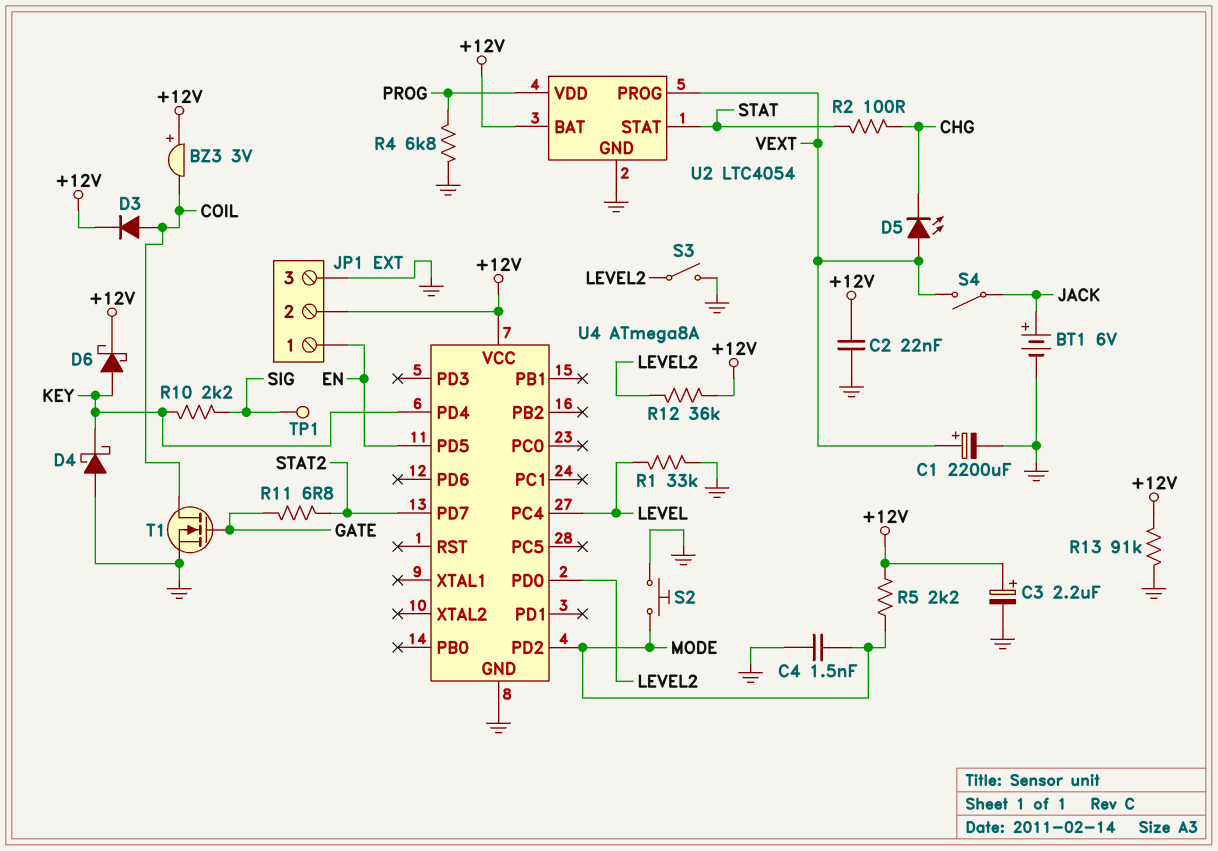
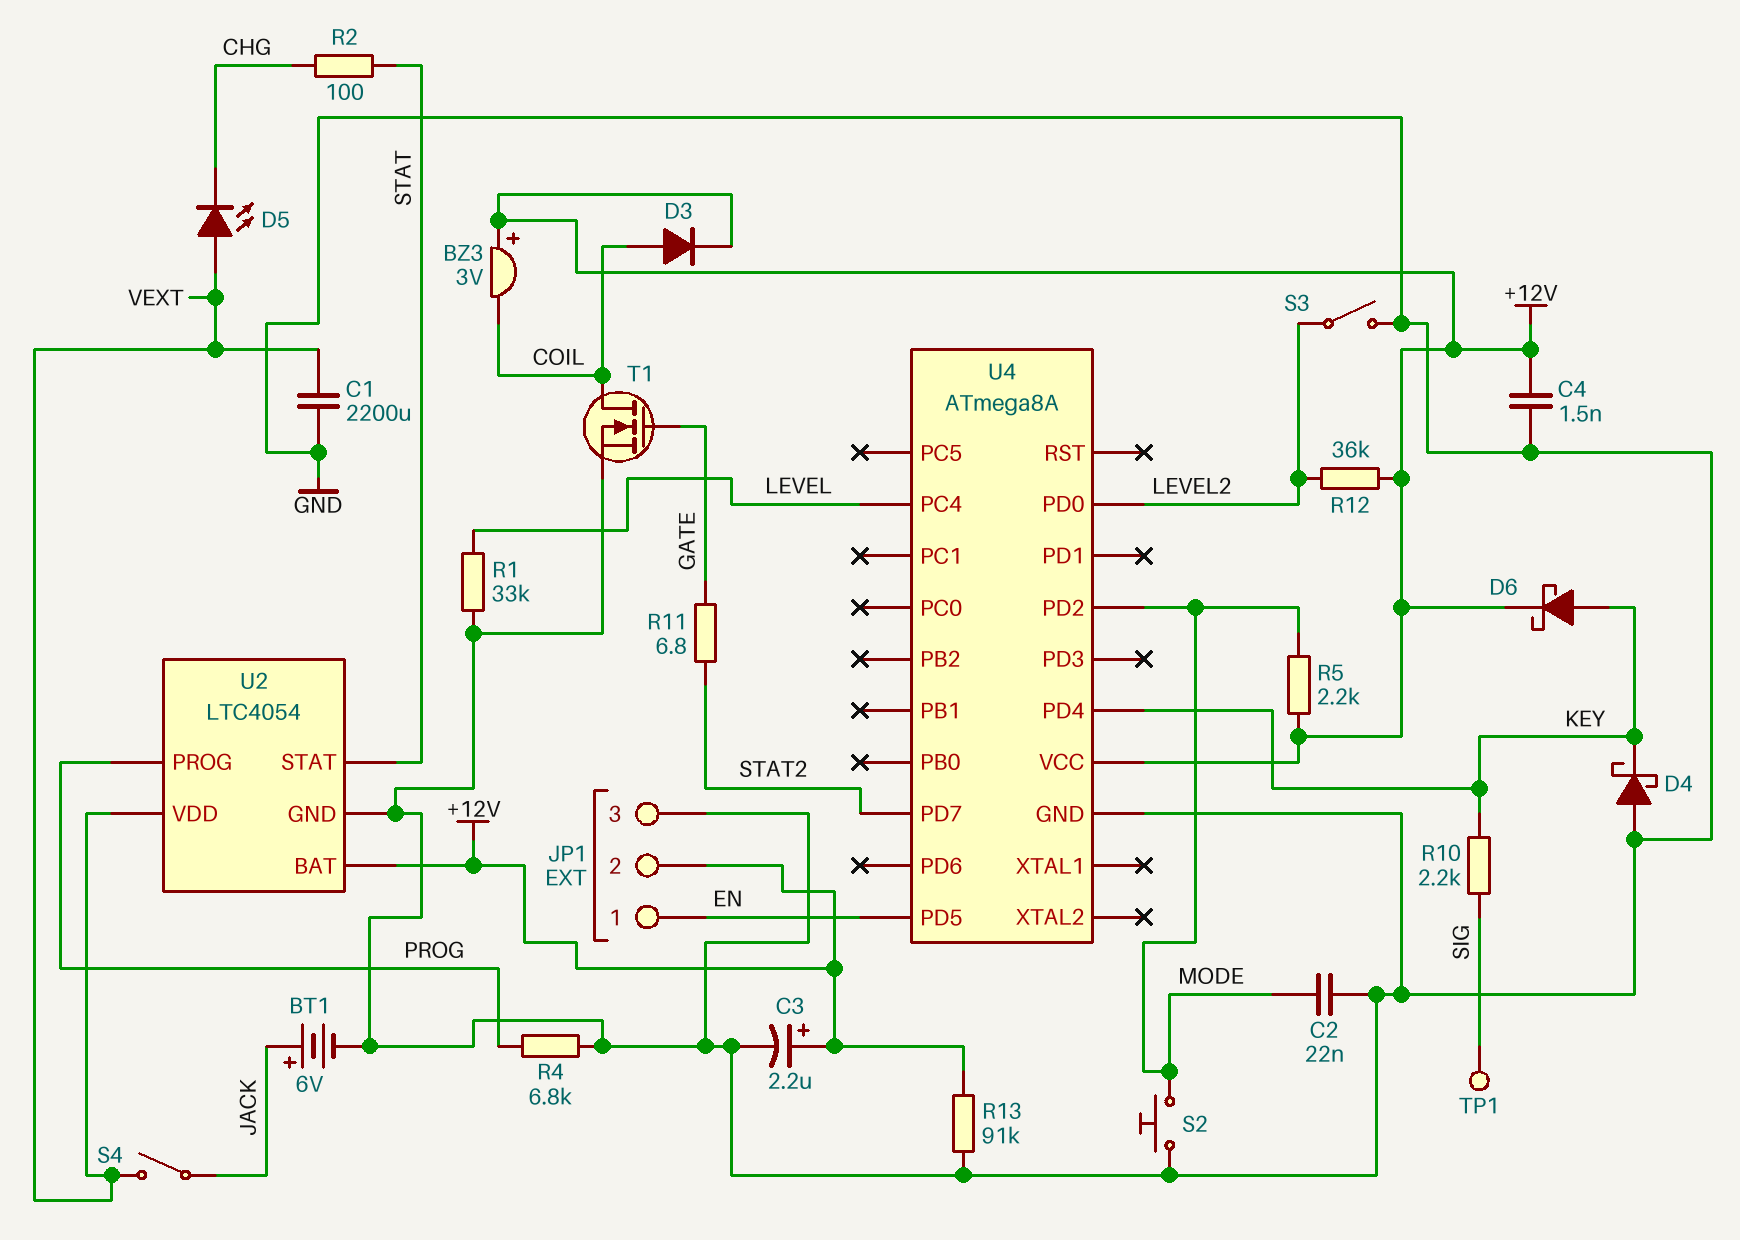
C1: 2200uF (plus VEXT, minus GND) -> 2200uF (GND, VEXT)
C2: 22nF (+12V, GND) -> 22nF (GND, MODE)
C4: 1.5nF (GND, MODE) -> 1.5nF (+12V, GND)
U2 pin PROG: VEXT -> PROG
U2 pin VDD: PROG -> VEXT

